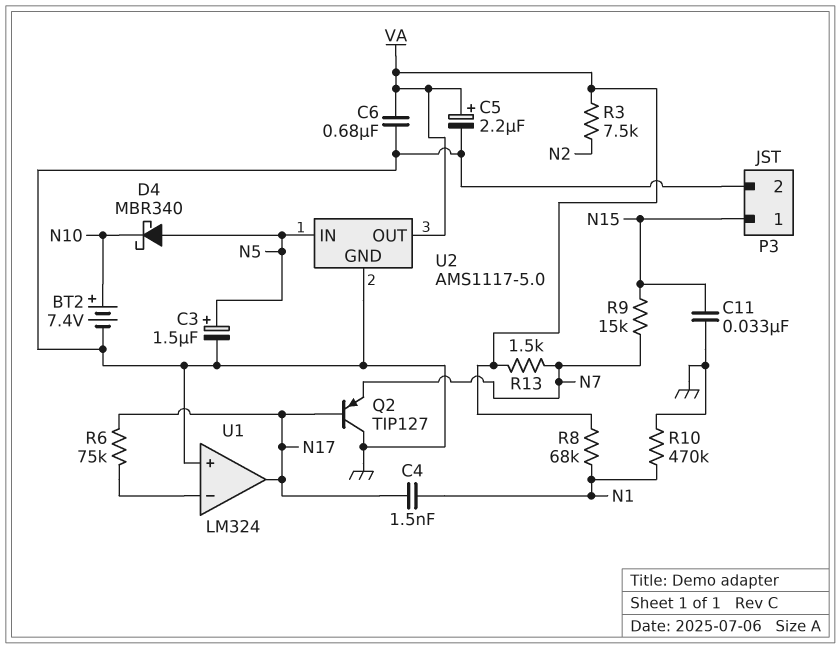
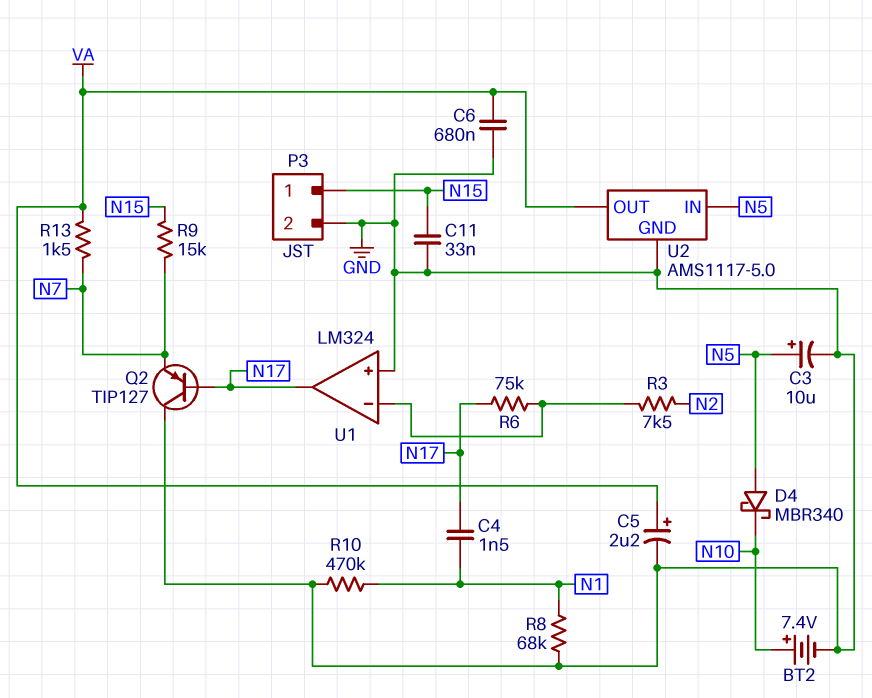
C3: 1.5uF (plus N5, minus GND) -> 10uF (plus N5, minus GND)
R3: 7.5k (N2, VA) -> 7.5k (N2, U1/in-)
R8: 68k (N1, VA) -> 68k (GND, N1)

